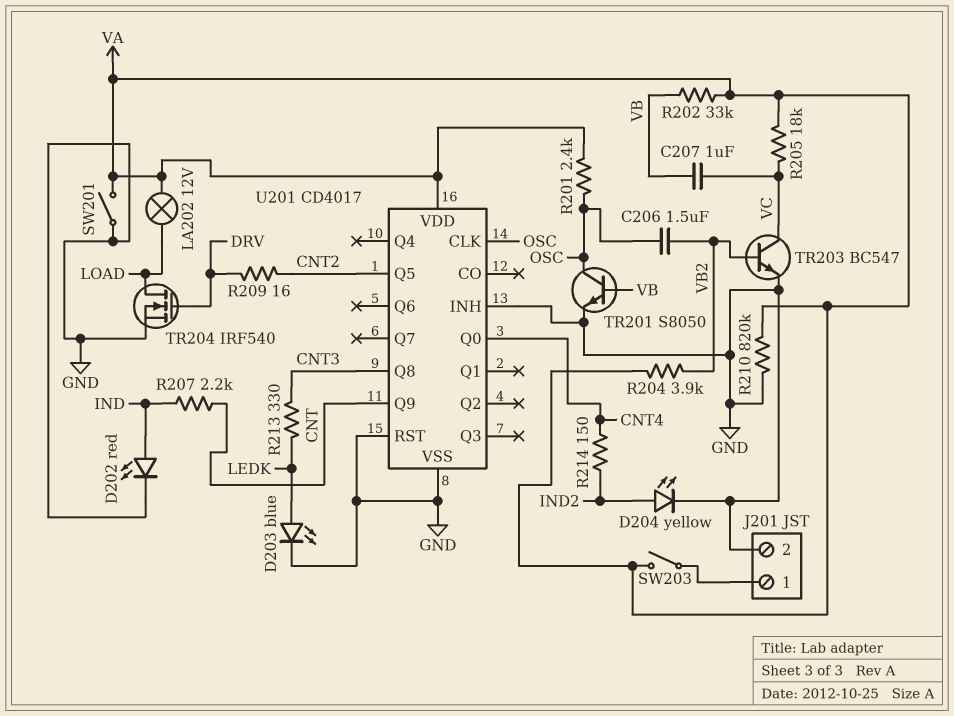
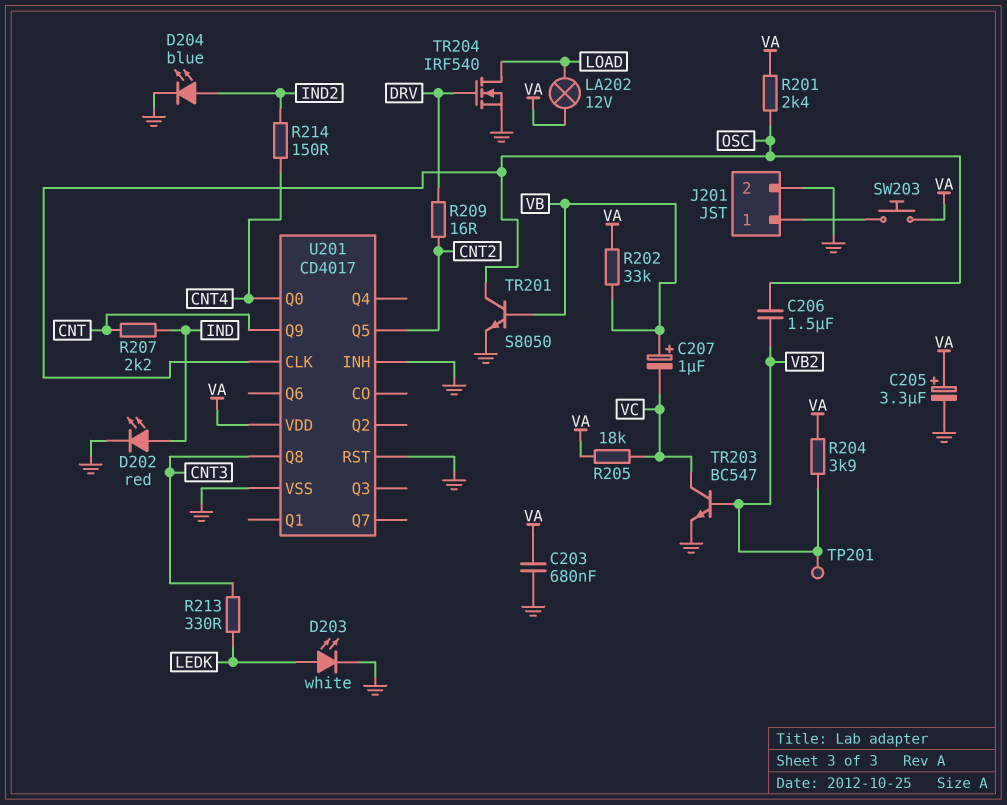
C203: none -> 680nF (GND, VA)
C205: none -> 3.3uF (plus VA, minus GND)
C207: 1uF (VB, VC) -> 1uF (plus VB, minus VC)
D203: LED blue (A LEDK, K GND) -> LED white (A LEDK, K GND)
D204: LED yellow (A IND2, K GND) -> LED blue (A IND2, K GND)
R210: 820k (GND, VA) -> none
SW201: switch (GND, VA) -> none
SW203: switch (J201/1, VA) -> button (J201/1, VA)
TP201: none -> test point (VB2)

